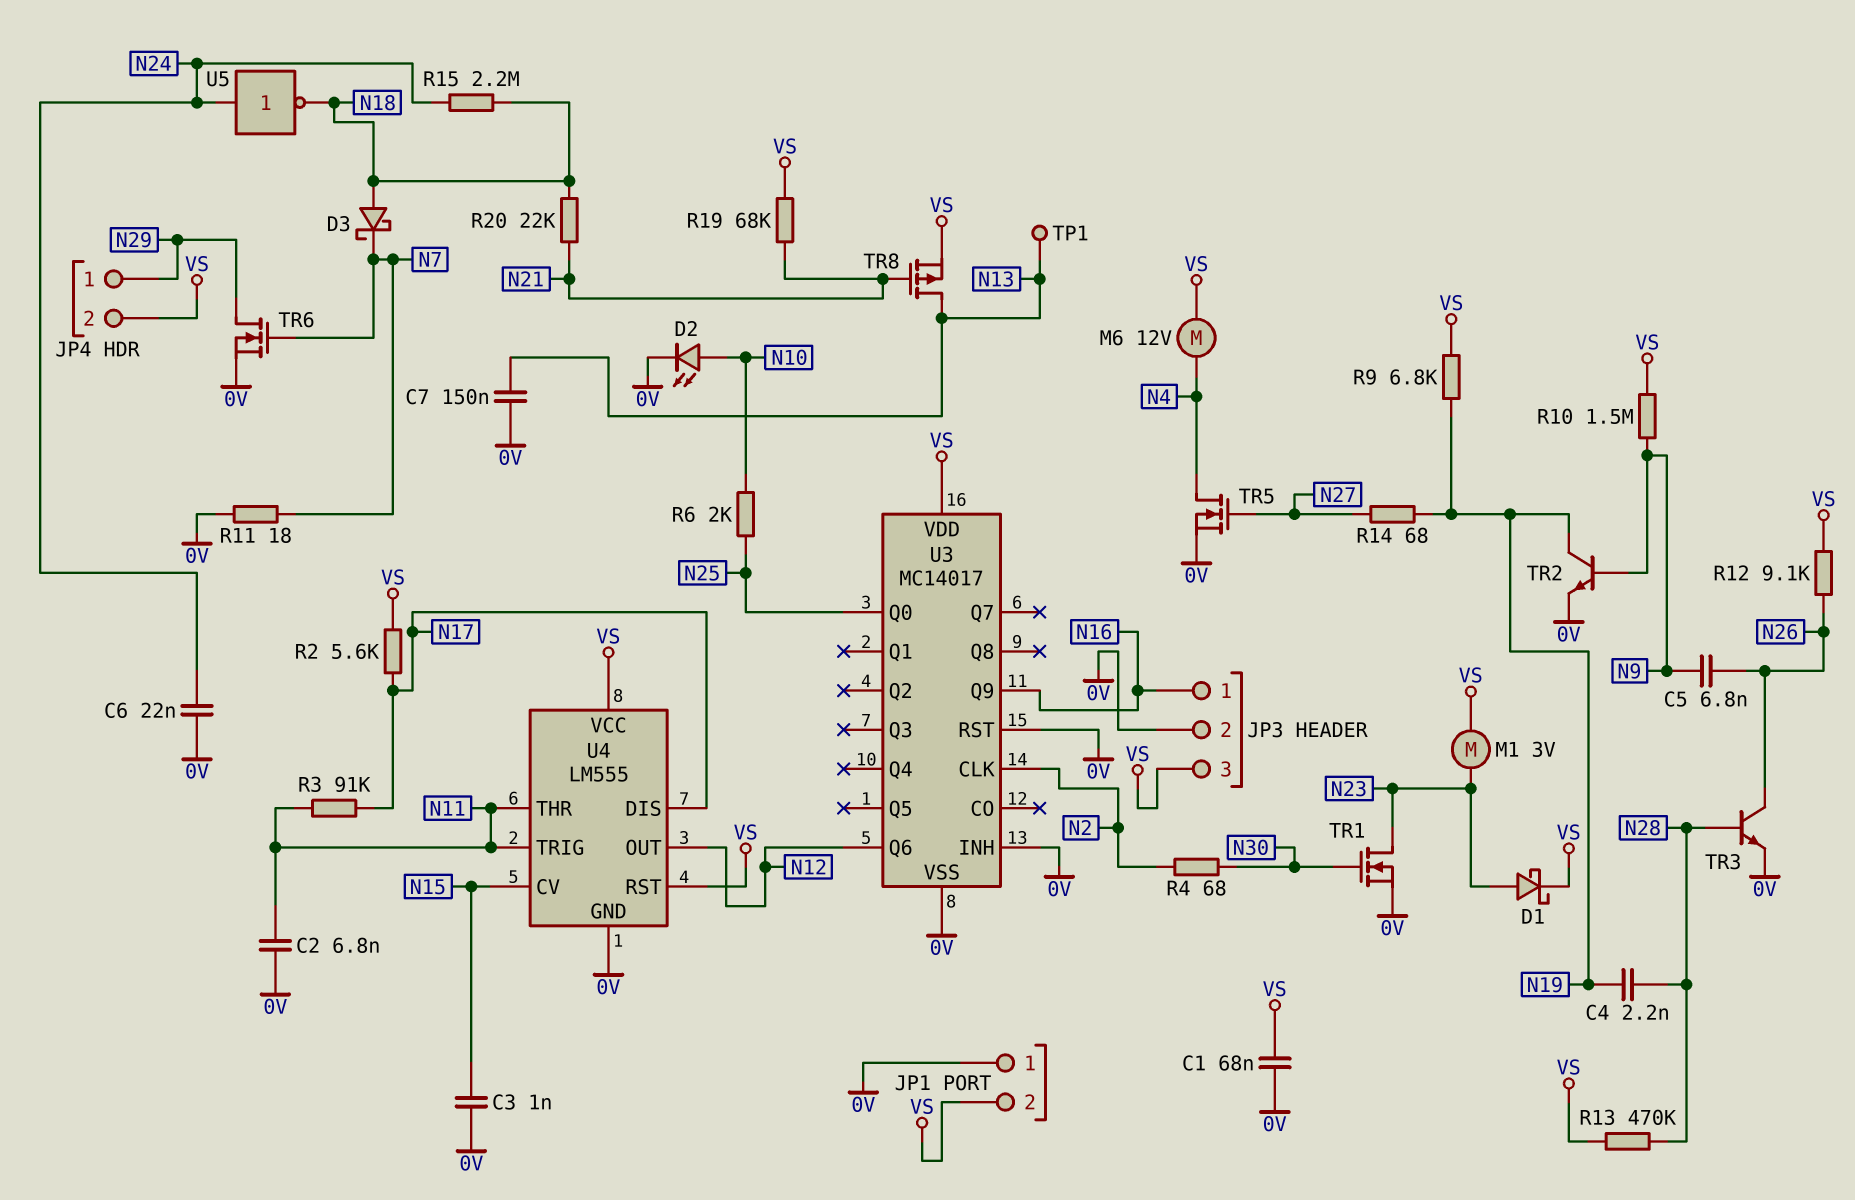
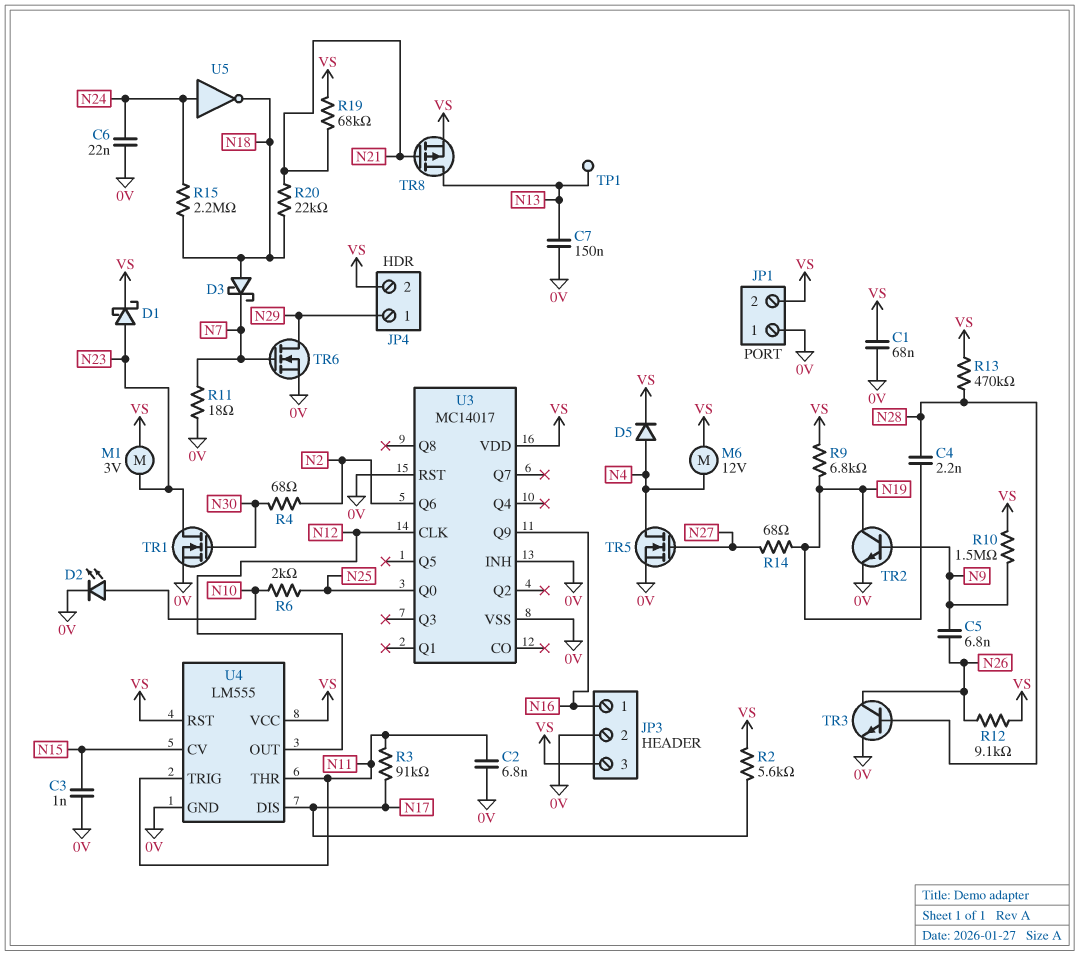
D5: none -> diode (A N4, K VS)
U3 pin CLK: N2 -> N12
U3 pin Q6: N12 -> N2

